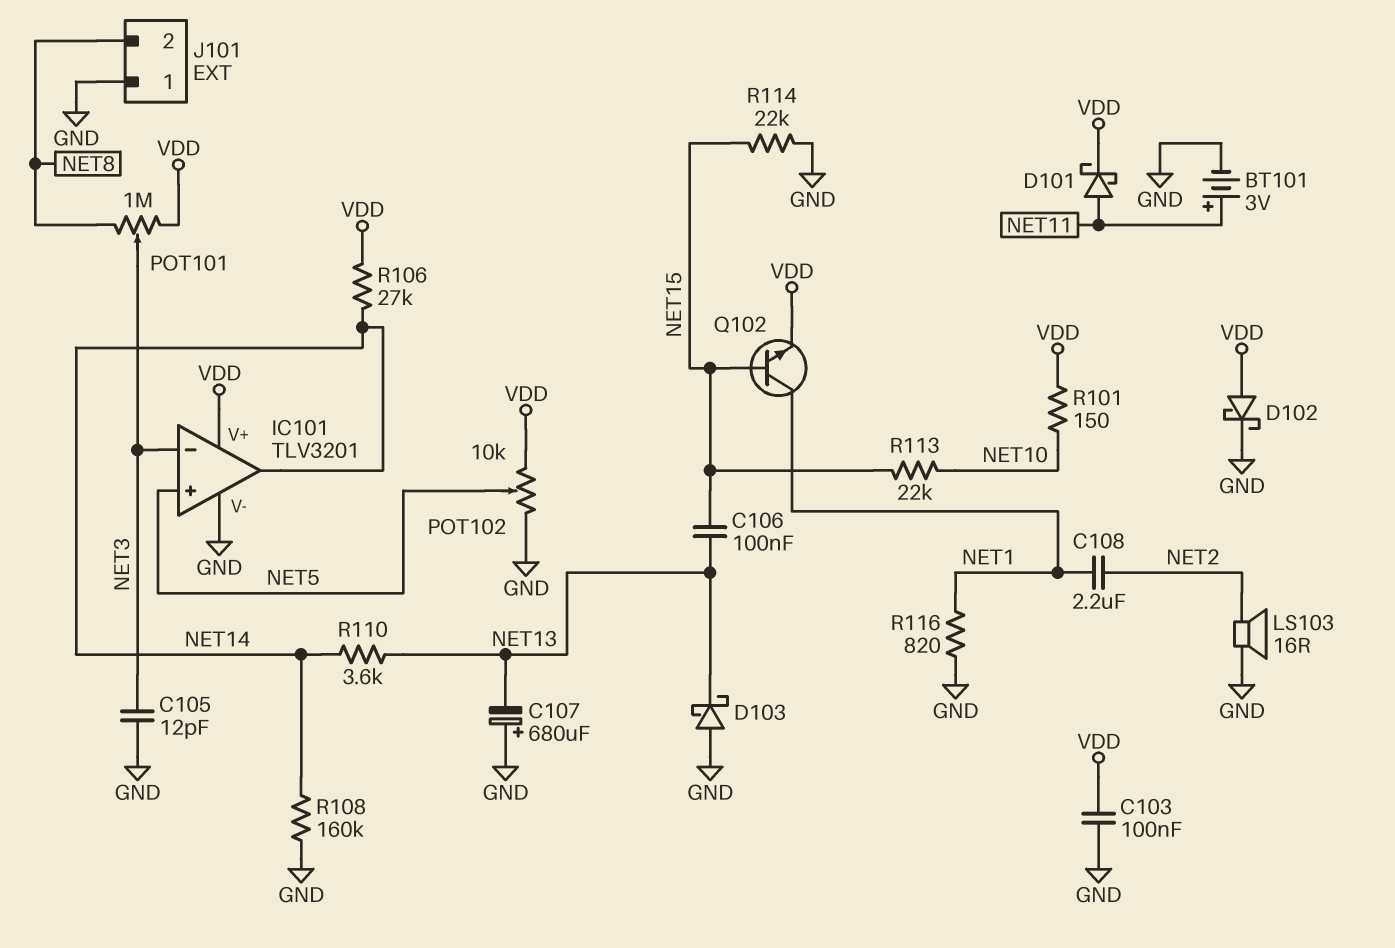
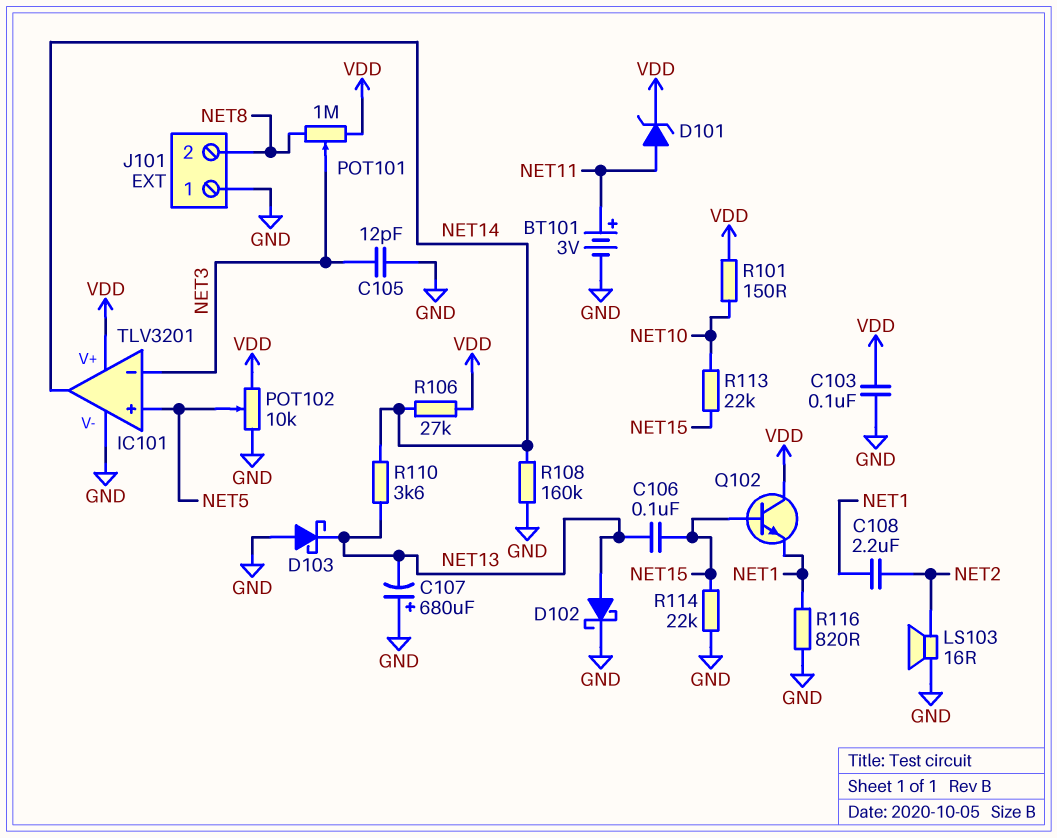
D101: schottky (A NET11, K VDD) -> zener (A NET11, K VDD)
D102: schottky (A VDD, K GND) -> schottky (A NET13, K GND)
Q102: NPN (B NET15, C NET1, E VDD) -> NPN (B NET15, C VDD, E NET1)

